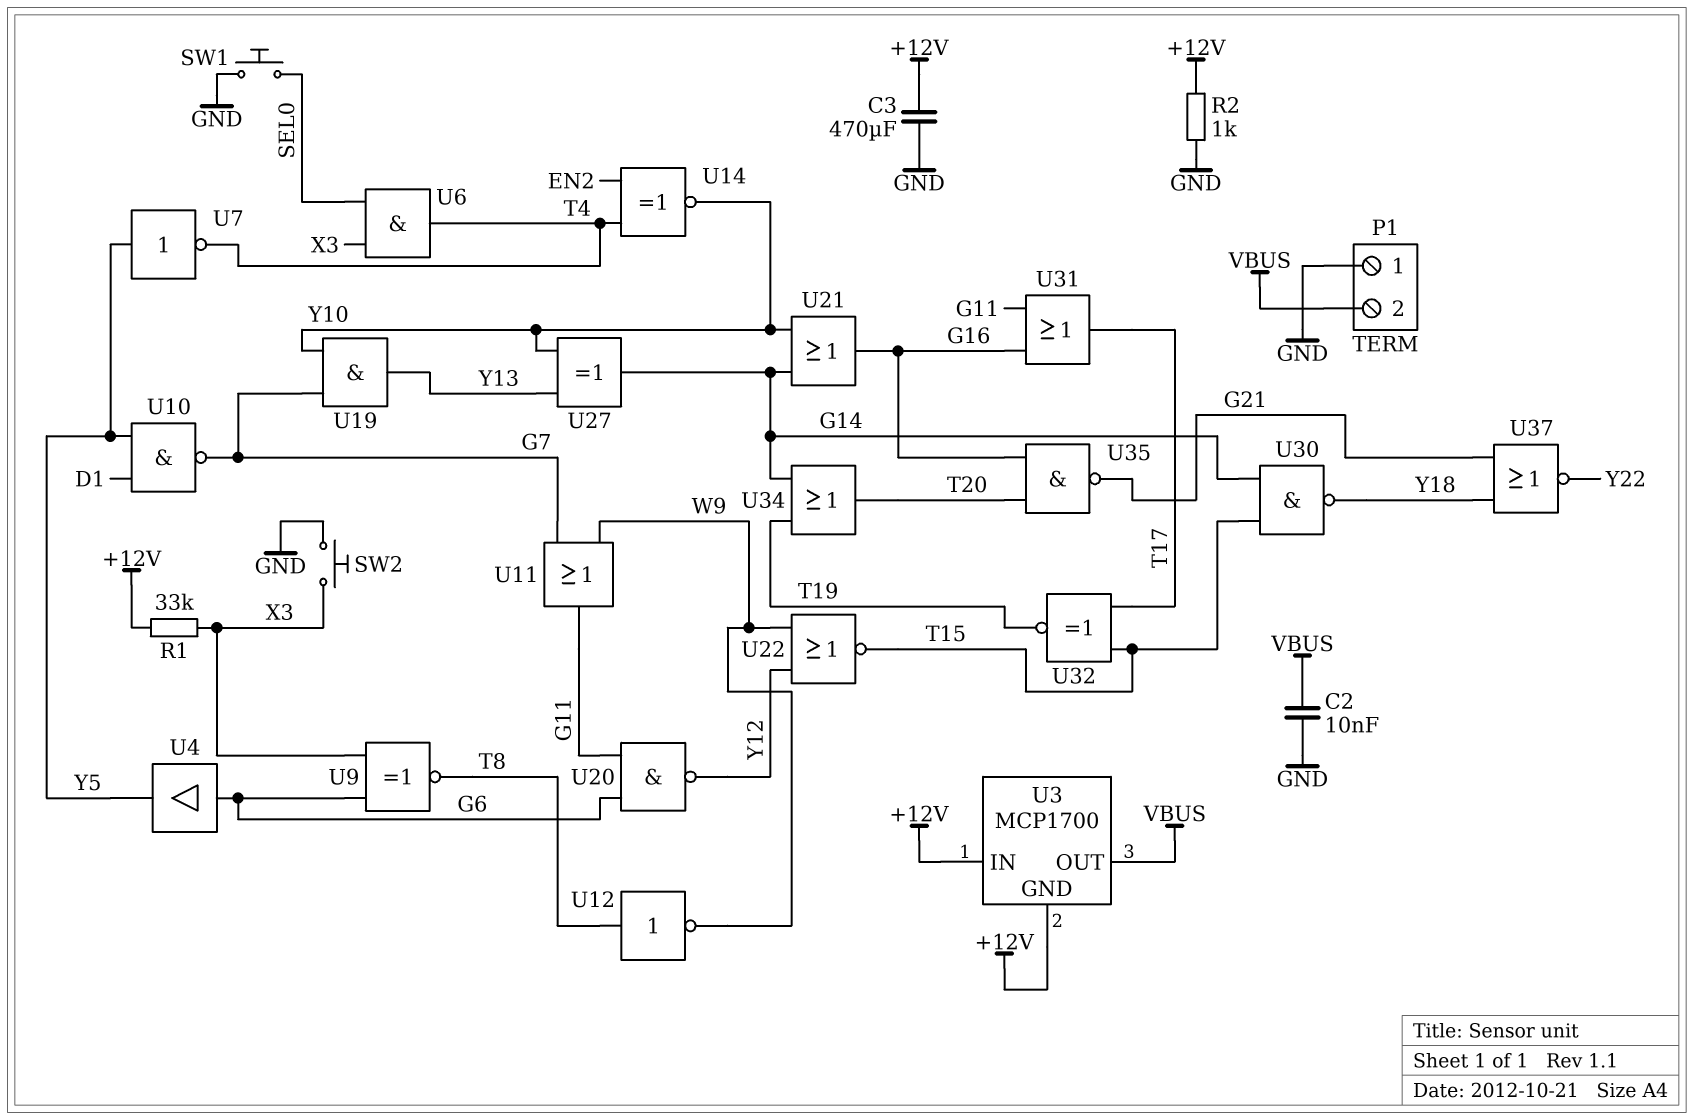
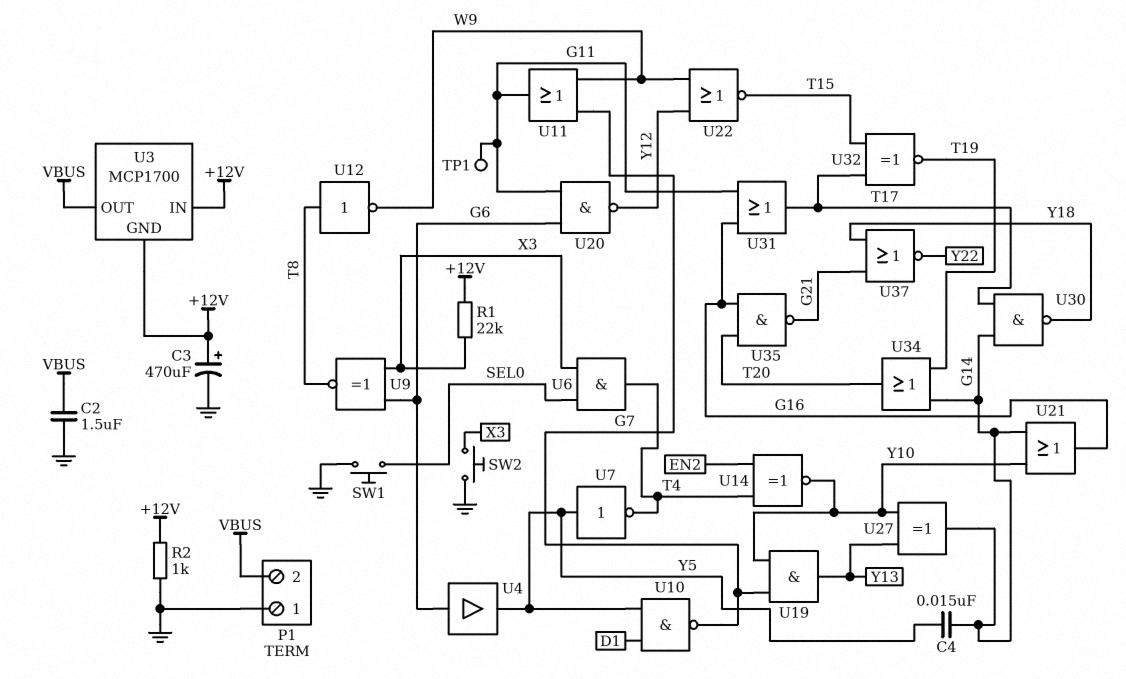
C2: 10nF (GND, VBUS) -> 1.5uF (GND, VBUS)
C3: 470uF (+12V, GND) -> 470uF (plus +12V, minus GND)
C4: none -> 15nF (G14, Y5)
R1: 33k (+12V, X3) -> 22k (+12V, X3)
TP1: none -> test point (G11)
U30: NAND (in G14, in T15, out Y18) -> NAND (in G14, in T17, out Y18)

